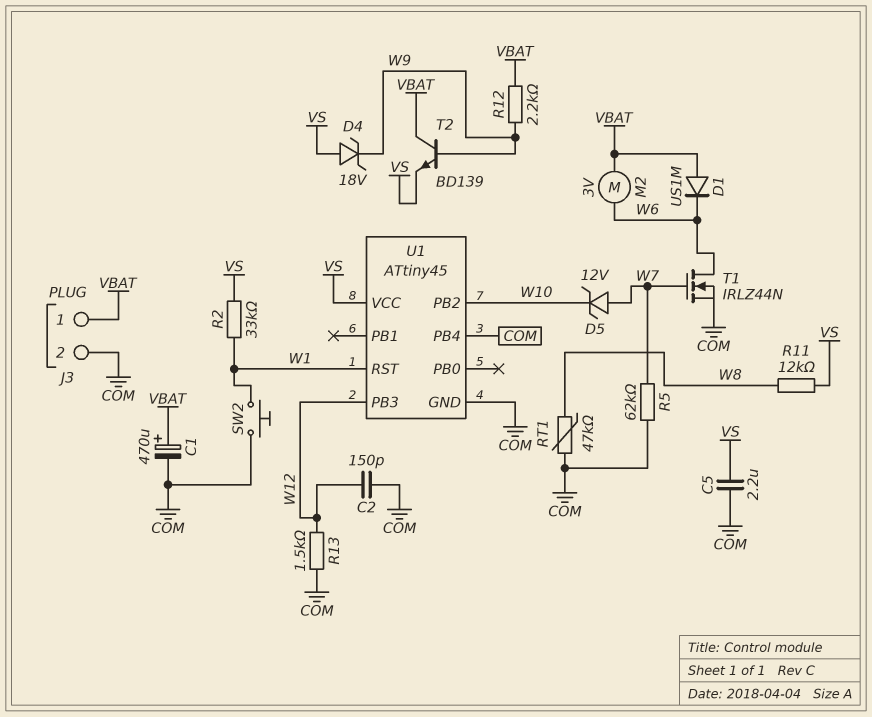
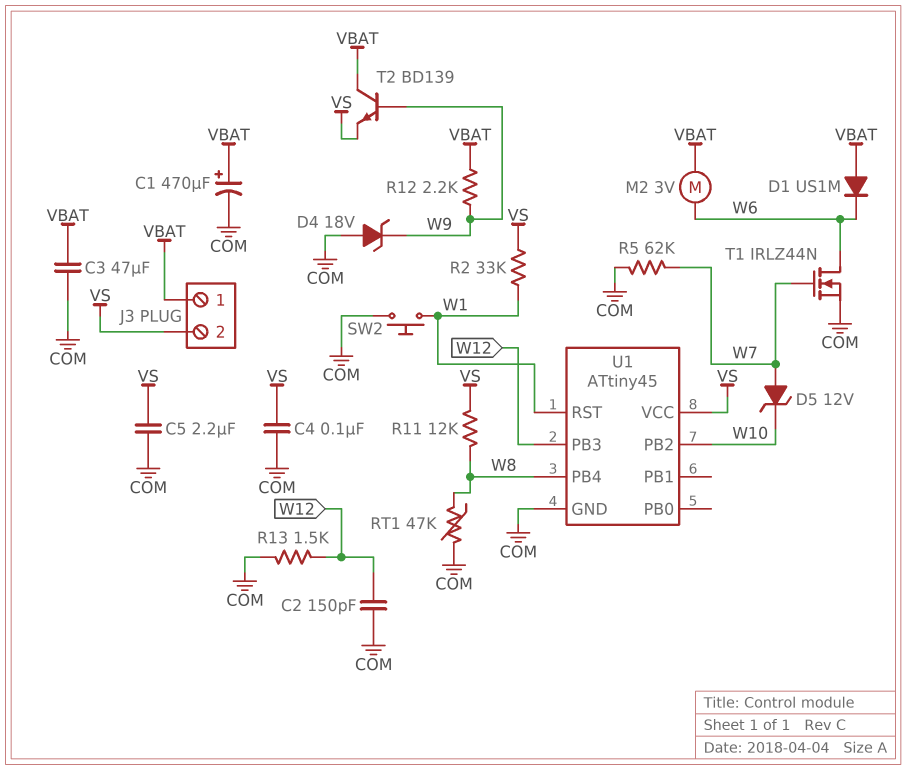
C3: none -> 47uF (COM, VBAT)
C4: none -> 100nF (COM, VS)
D4: zener 18V (A VS, K W9) -> zener 18V (A COM, K W9)
J3 pin 2: COM -> VS
U1 pin PB4: COM -> W8

